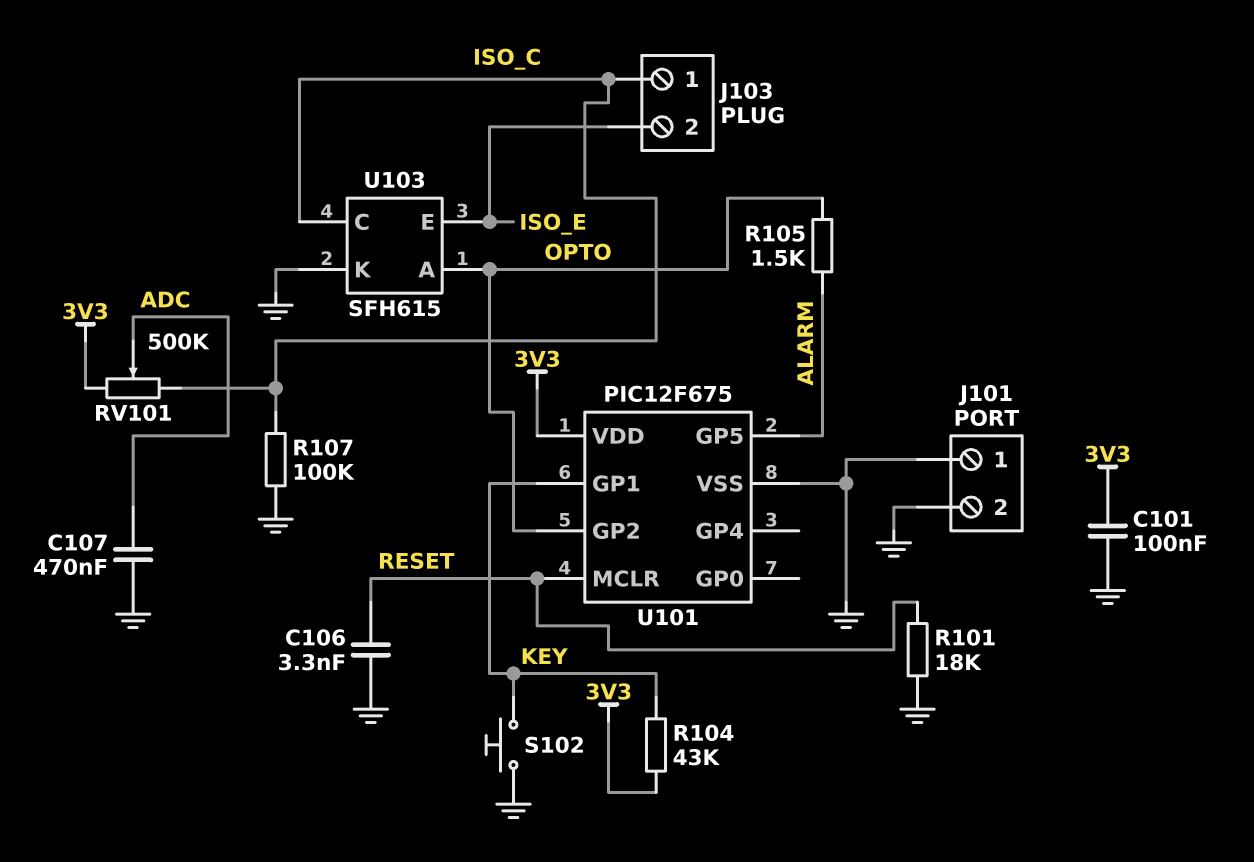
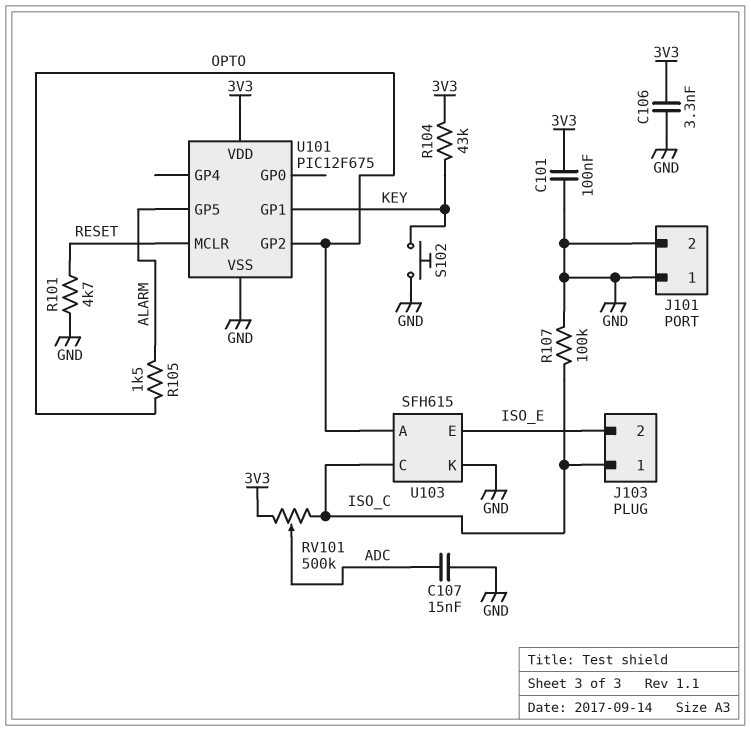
C106: 3.3nF (GND, RESET) -> 3.3nF (3V3, GND)
C107: 470nF (ADC, GND) -> 15nF (ADC, GND)
R101: 18k (GND, RESET) -> 4.7k (GND, RESET)

